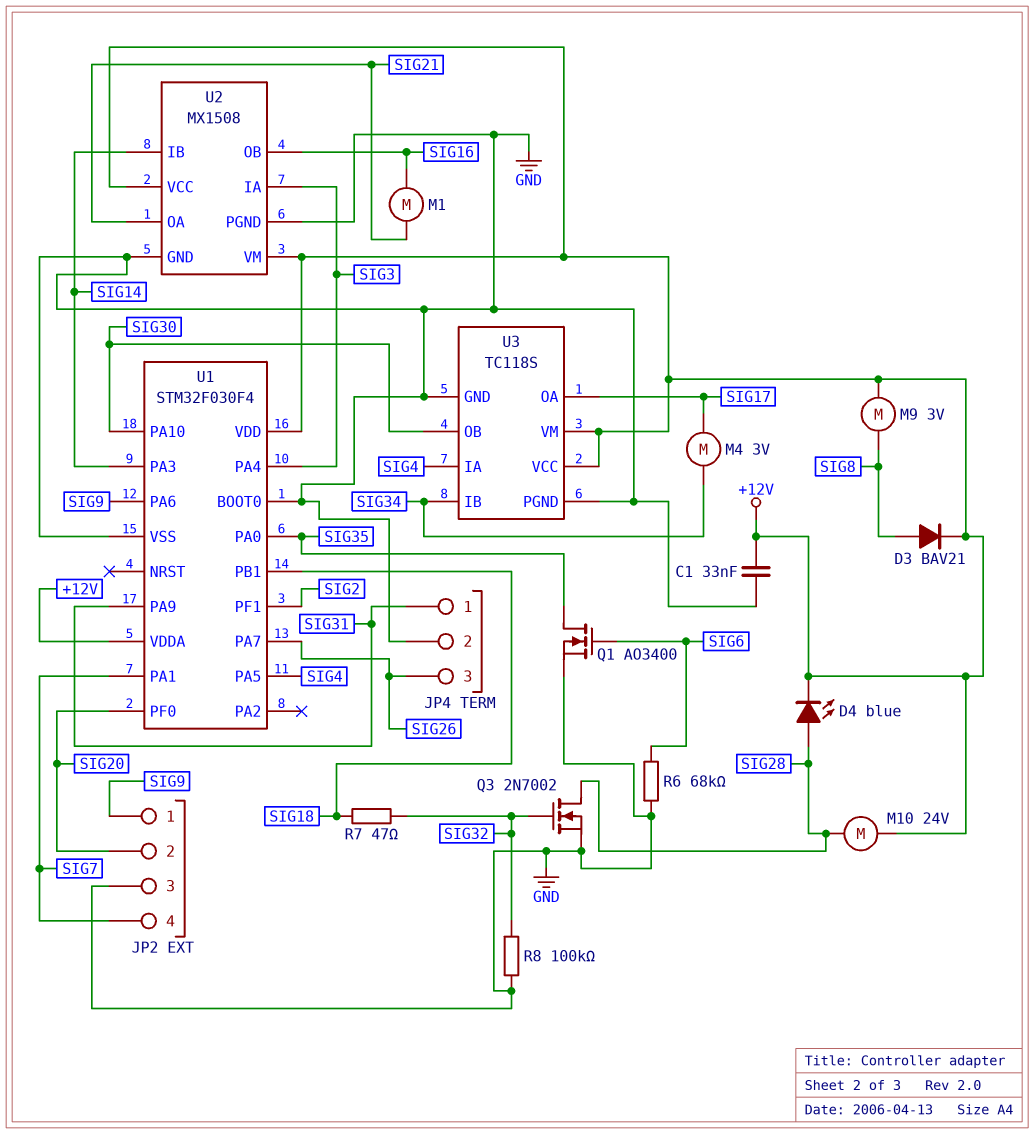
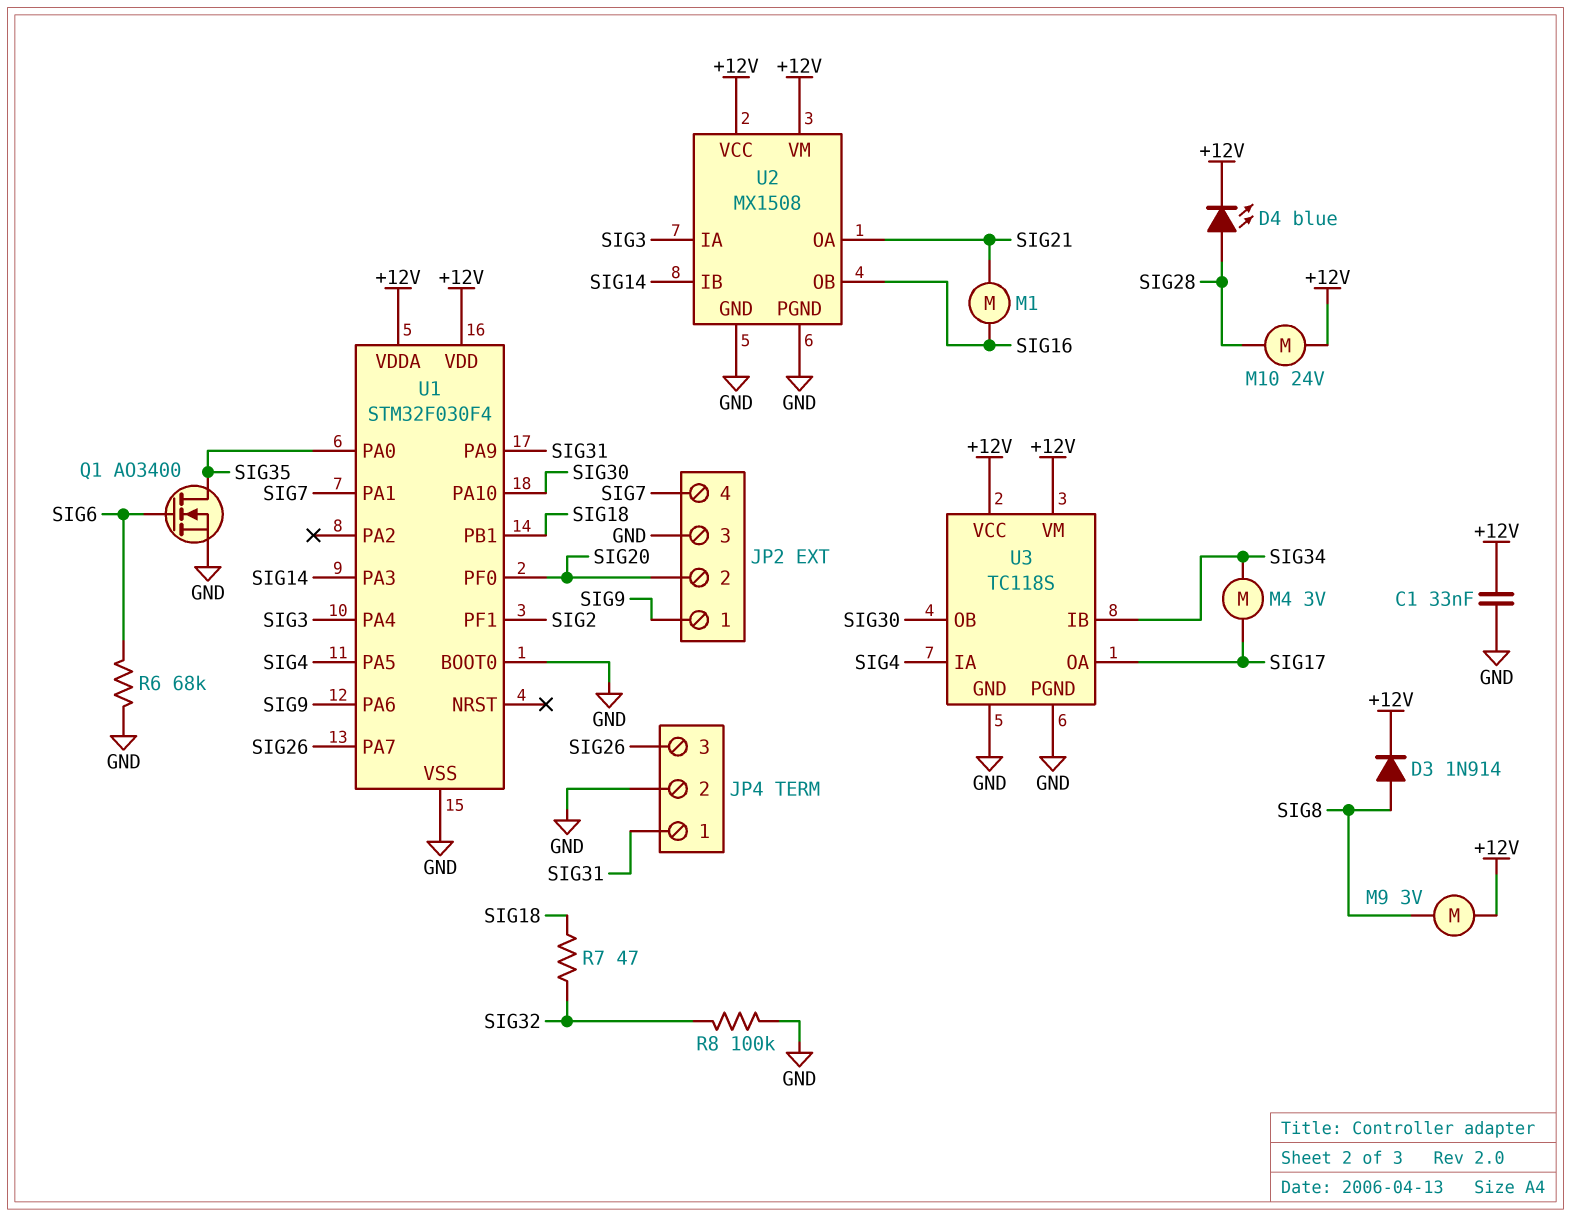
D3: diode BAV21 (A SIG8, K +12V) -> diode 1N914 (A SIG8, K +12V)
Q3: NMOS 2N7002 (G SIG32, D SIG28, S GND) -> none

